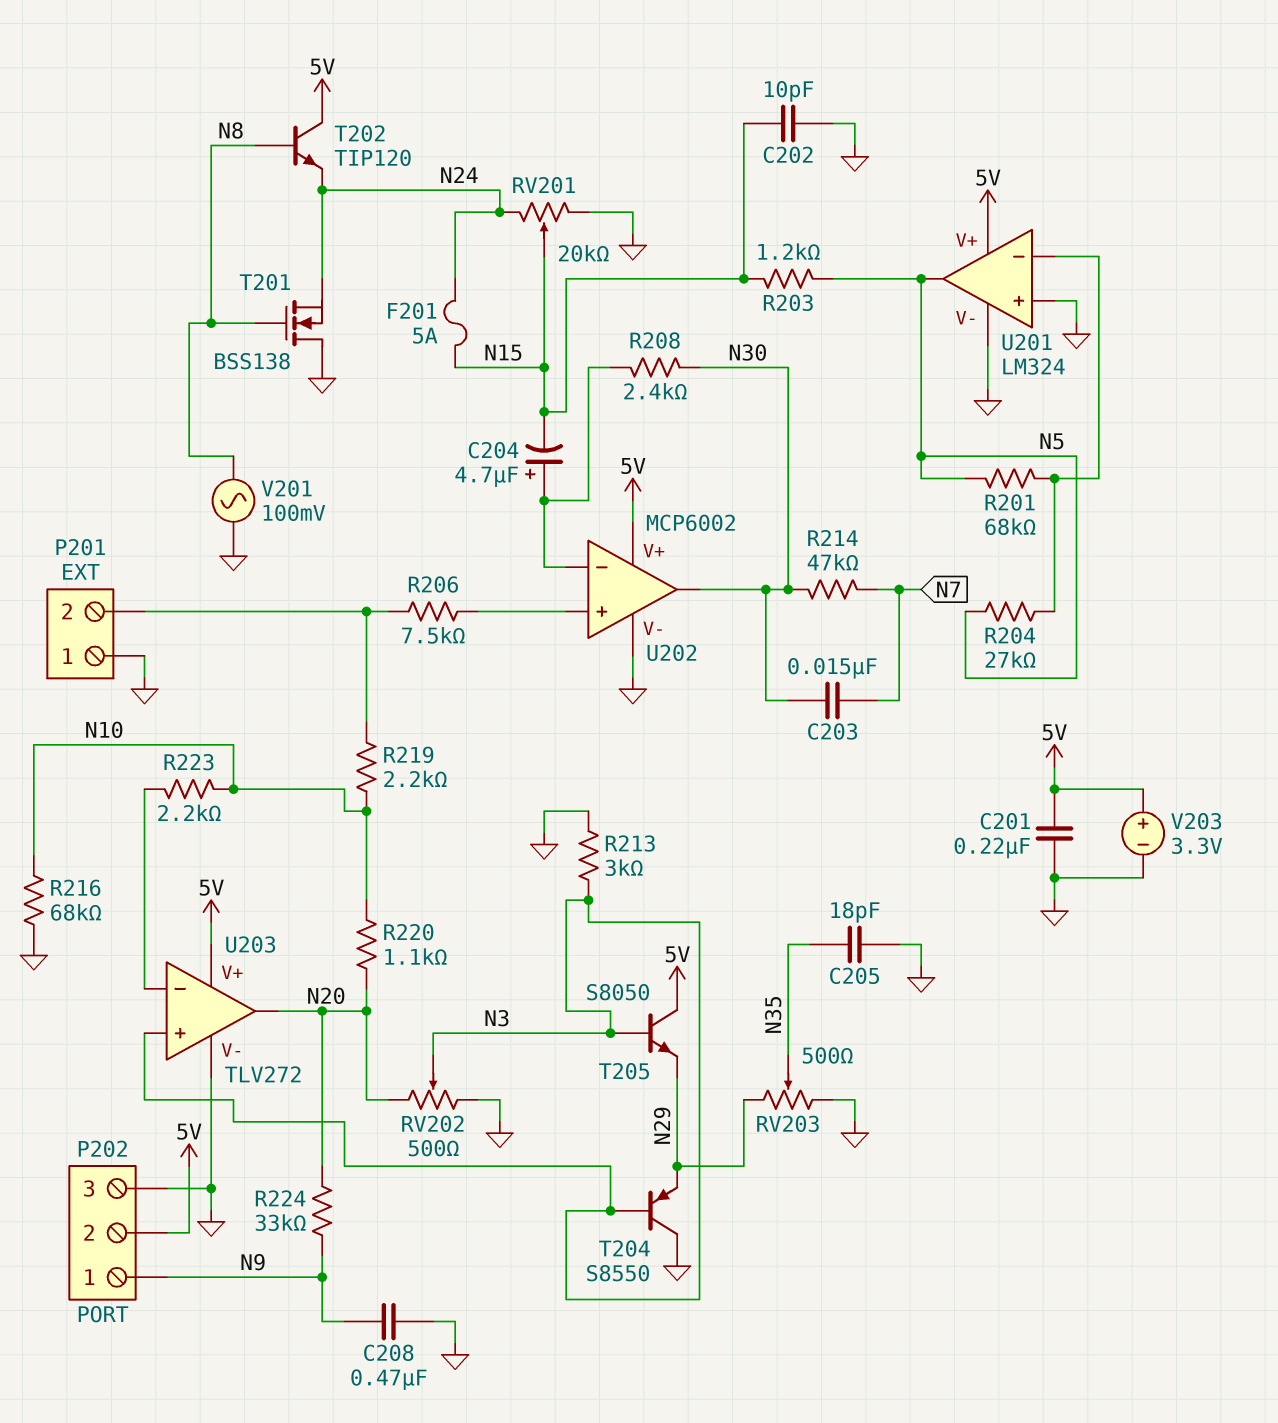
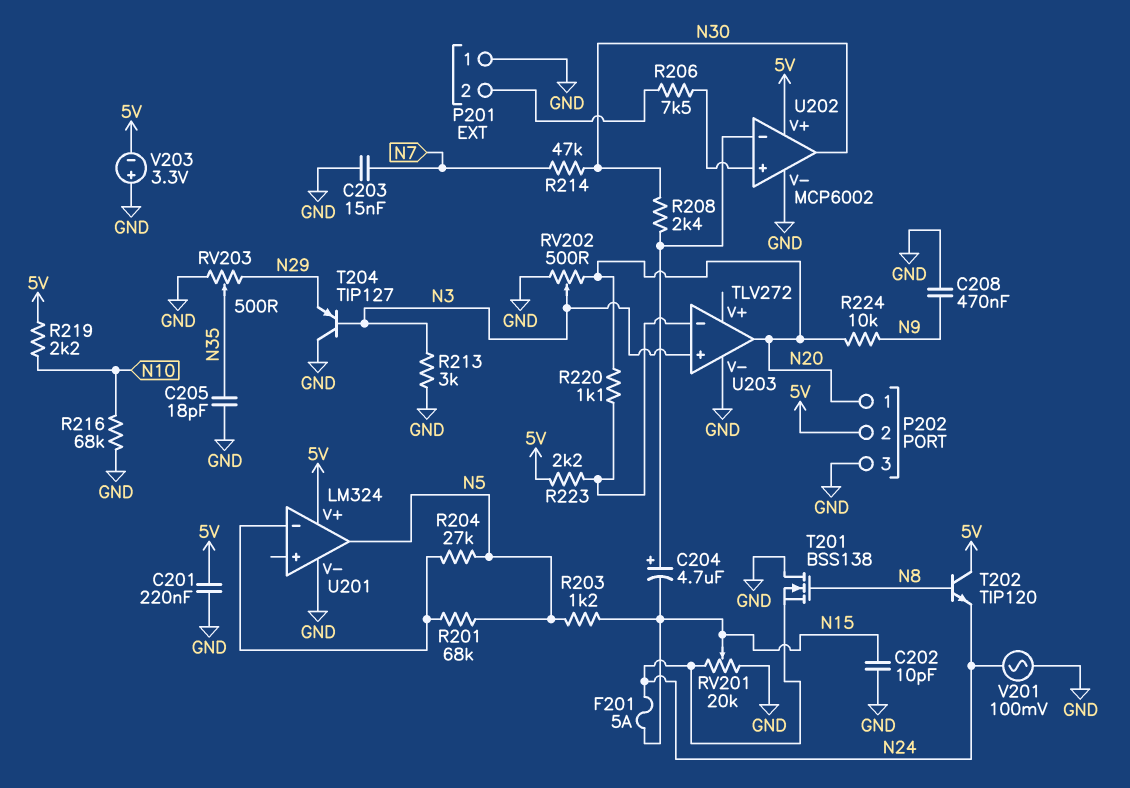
C203: 15nF (N7, N30) -> 15nF (GND, N7)
P202 pin 1: N9 -> N20
R219: 2.2k (N10, P201/2) -> 2.2k (5V, N10)
R220: 1.1k (N10, N20) -> 1.1k (N20, U203/in-)
R223: 2.2k (N10, U203/in-) -> 2.2k (5V, U203/in-)
R224: 33k (N9, N20) -> 10k (N9, N20)
T204: PNP S8550 (B N3, C GND, E N29) -> PNP TIP127 (B N3, C GND, E N29)
T205: NPN S8050 (B N3, C 5V, E N29) -> none
U201 pin in+: GND -> none
U203 pin V+: 5V -> none
V201: AC 100mV (GND, N8) -> AC 100mV (GND, N24)
V203: 3.3V (plus 5V, minus GND) -> 3.3V (plus GND, minus 5V)

